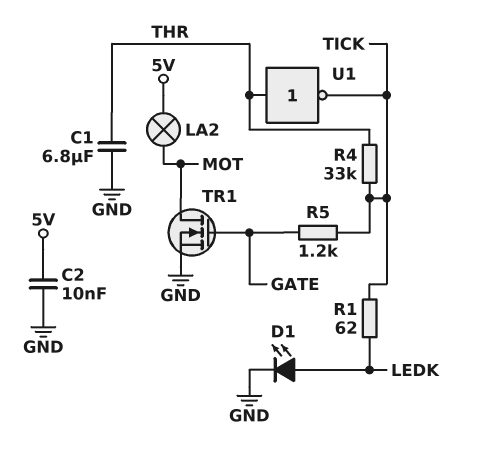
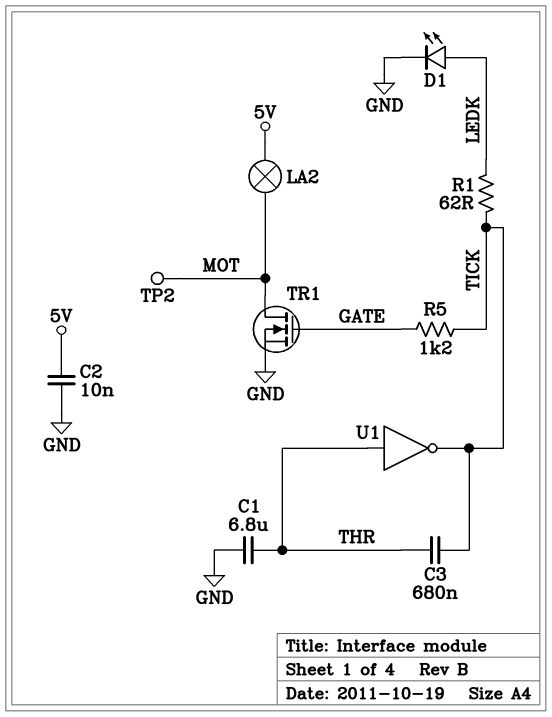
C3: none -> 680nF (THR, TICK)
R4: 33k (THR, TICK) -> none
TP2: none -> test point (MOT)

